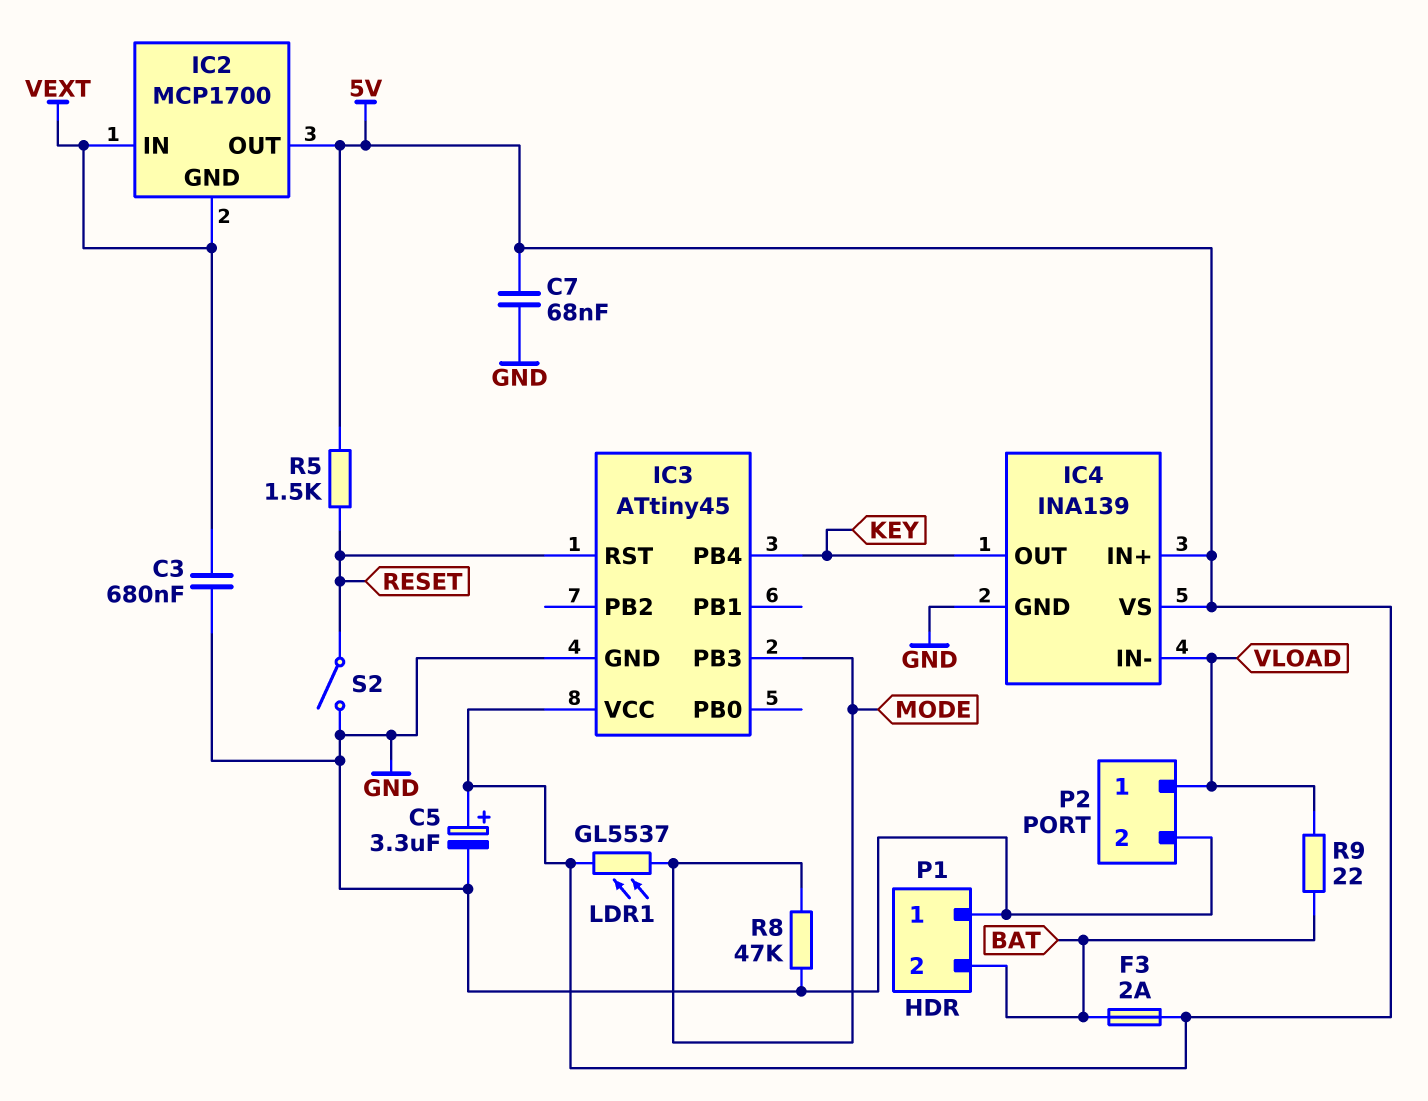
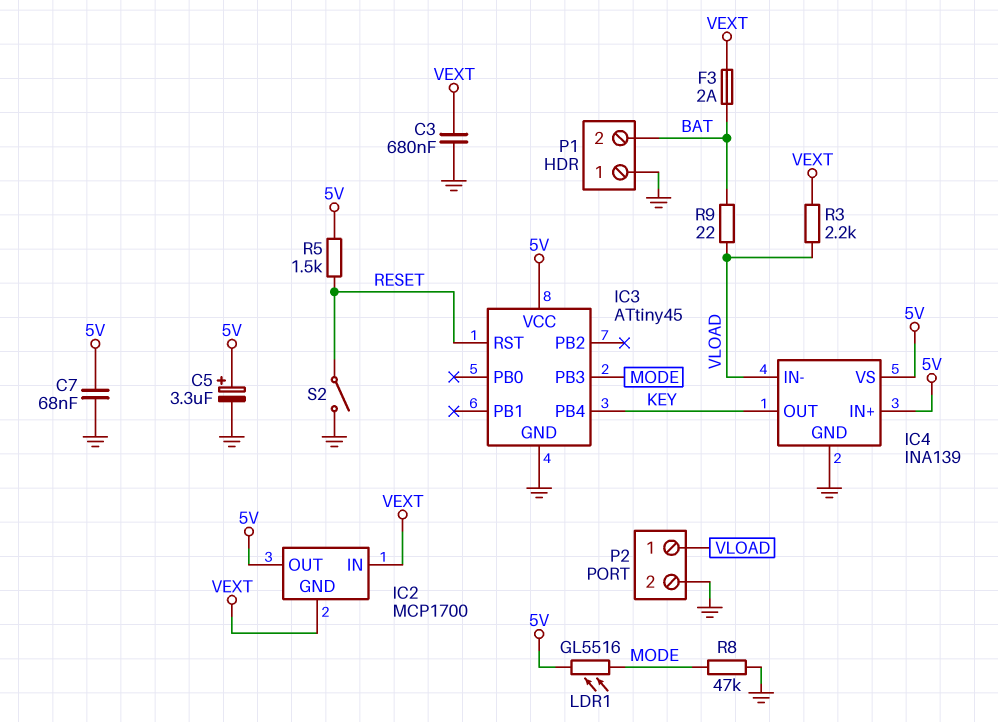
F3: 2A (5V, BAT) -> 2A (BAT, VEXT)
LDR1: GL5537 (5V, MODE) -> GL5516 (5V, MODE)
R3: none -> 2.2k (VEXT, VLOAD)

